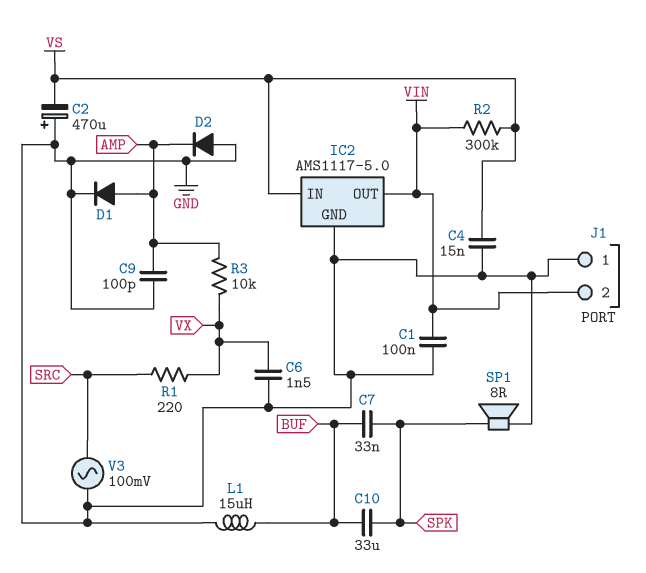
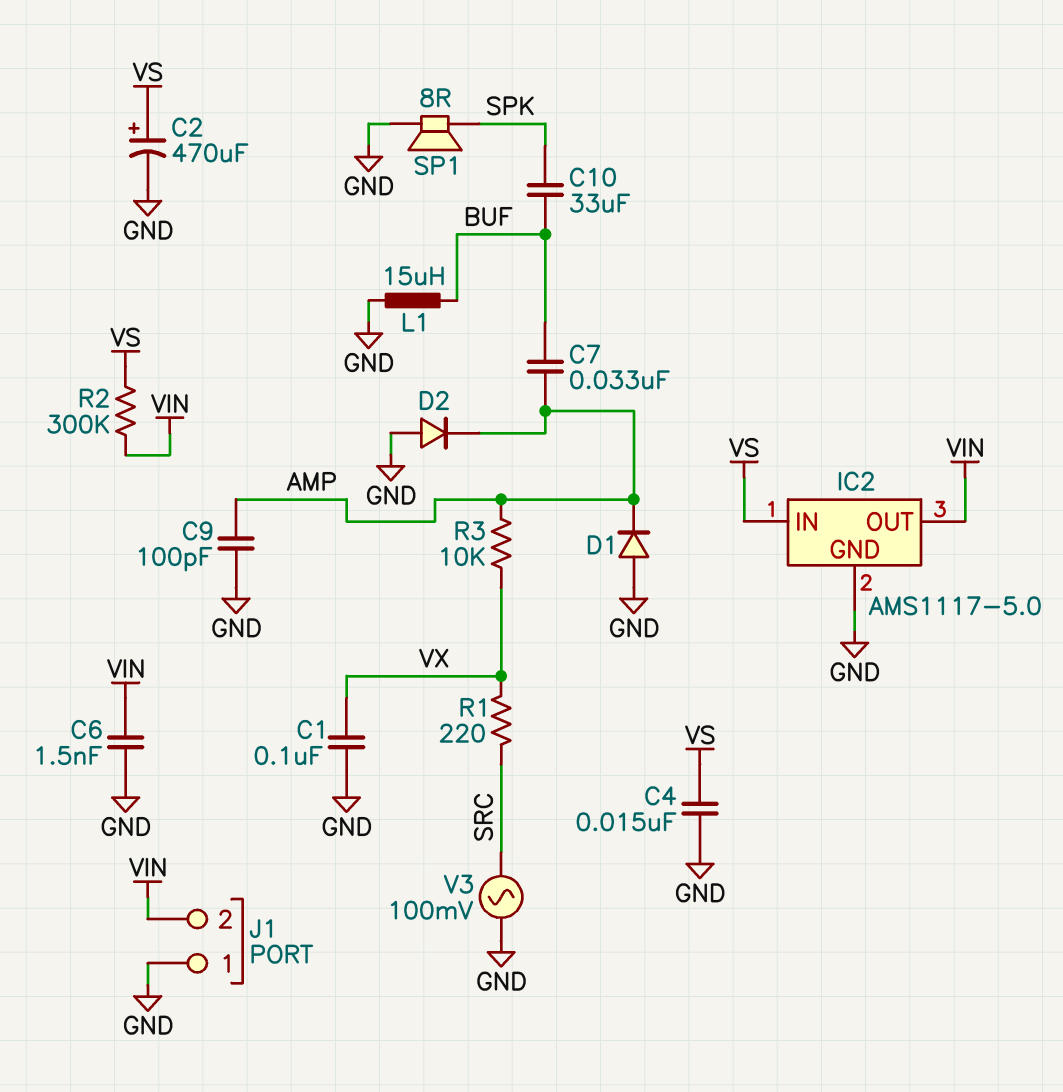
C1: 100nF (GND, VIN) -> 100nF (GND, VX)
C2: 470uF (plus GND, minus VS) -> 470uF (plus VS, minus GND)
C6: 1.5nF (GND, VX) -> 1.5nF (GND, VIN)
C7: 33nF (BUF, SPK) -> 33nF (AMP, BUF)
D1: diode (A AMP, K GND) -> diode (A GND, K AMP)

